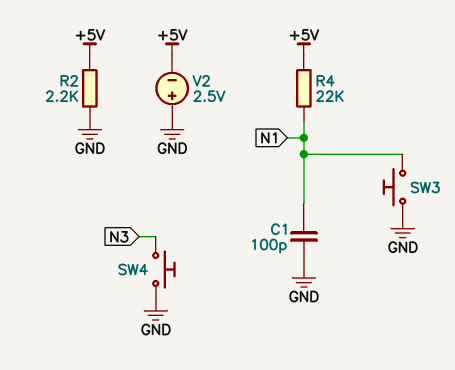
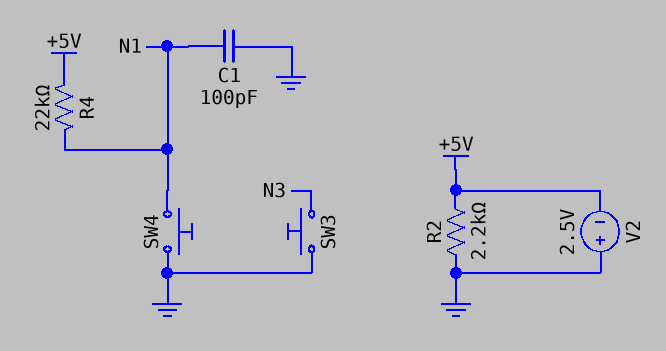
SW3: button (GND, N1) -> button (GND, N3)
SW4: button (GND, N3) -> button (GND, N1)

